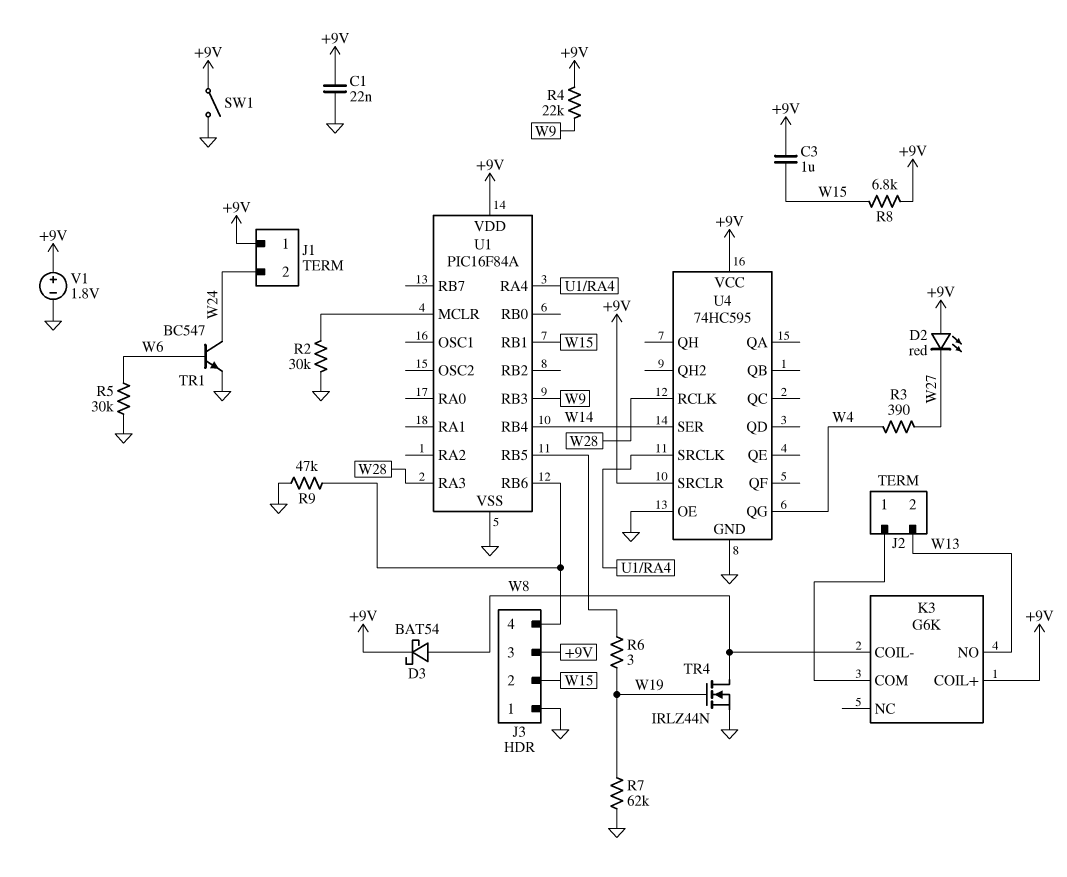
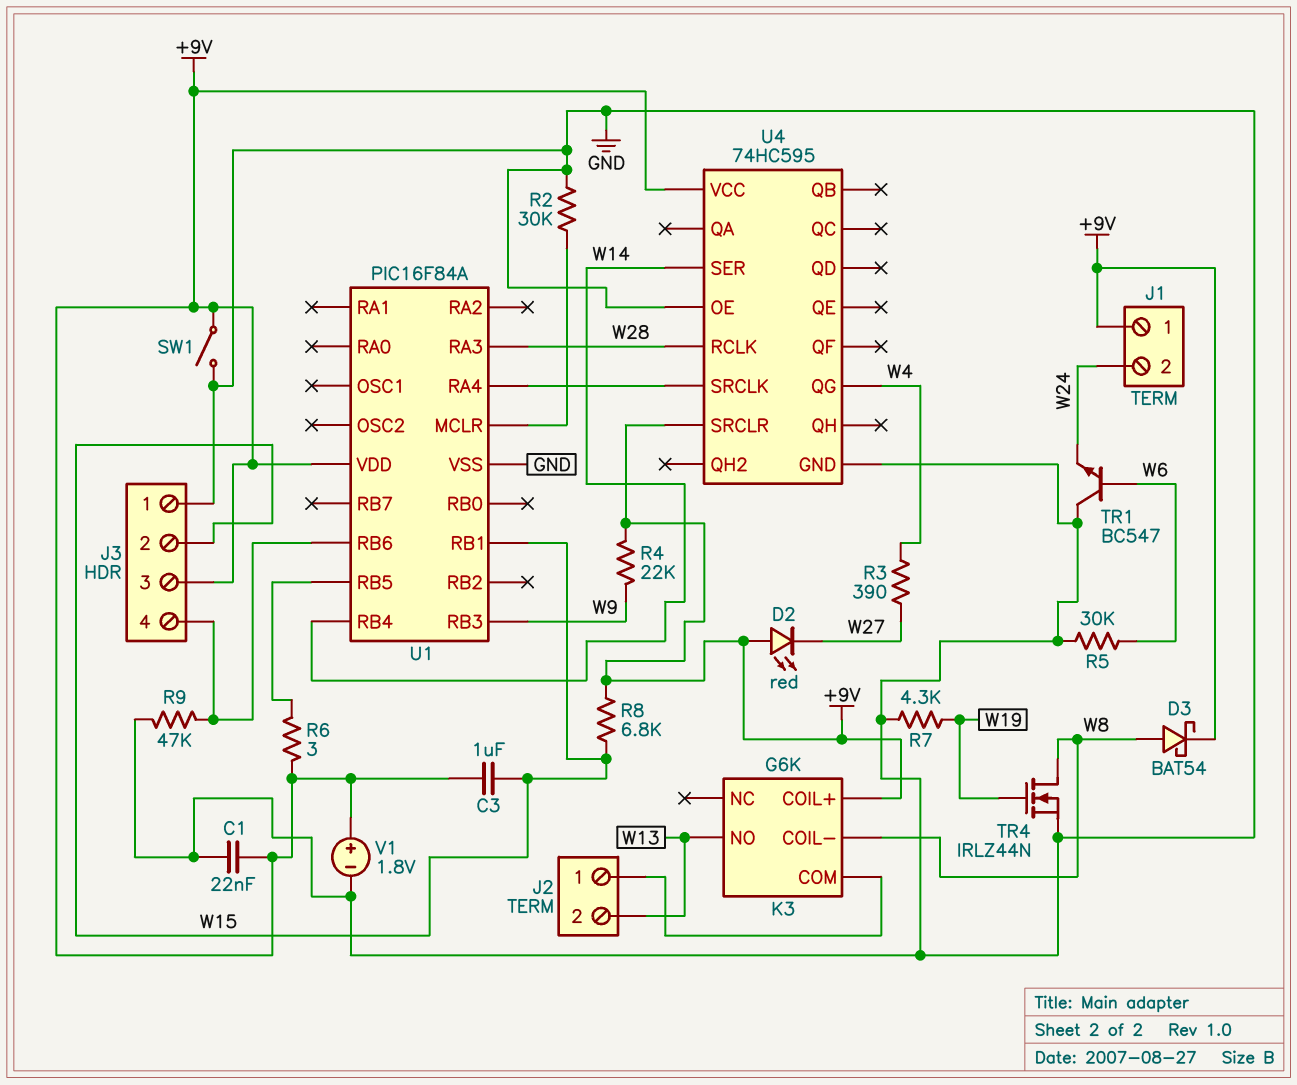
R6: 3 (U1/RB5, W19) -> 3 (+9V, U1/RB5)
R7: 62k (GND, W19) -> 4.3k (GND, W19)
TR1: NPN BC547 (B W6, C W24, E GND) -> NPN BC547 (B W6, C GND, E W24)

